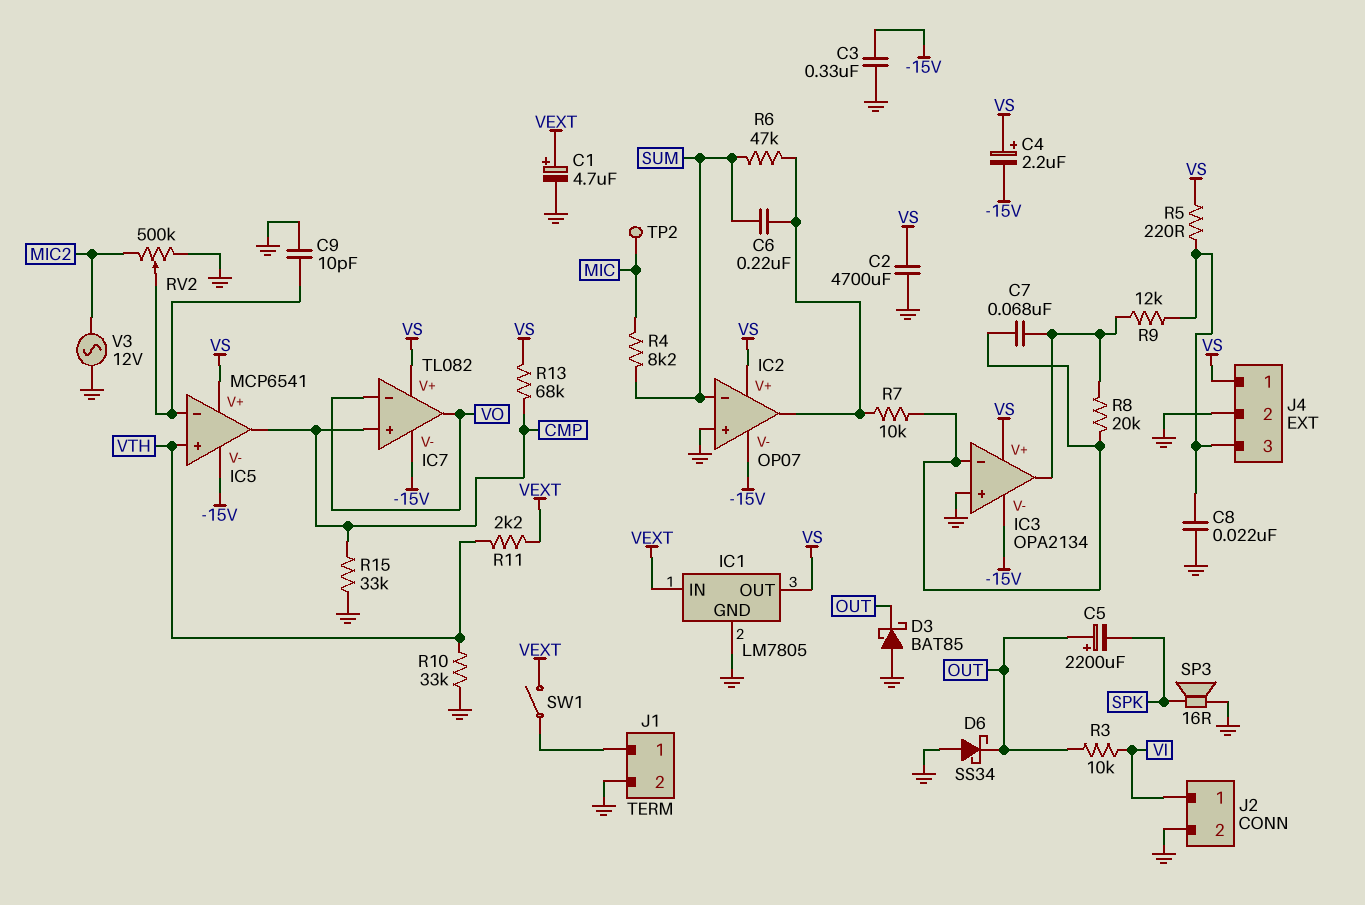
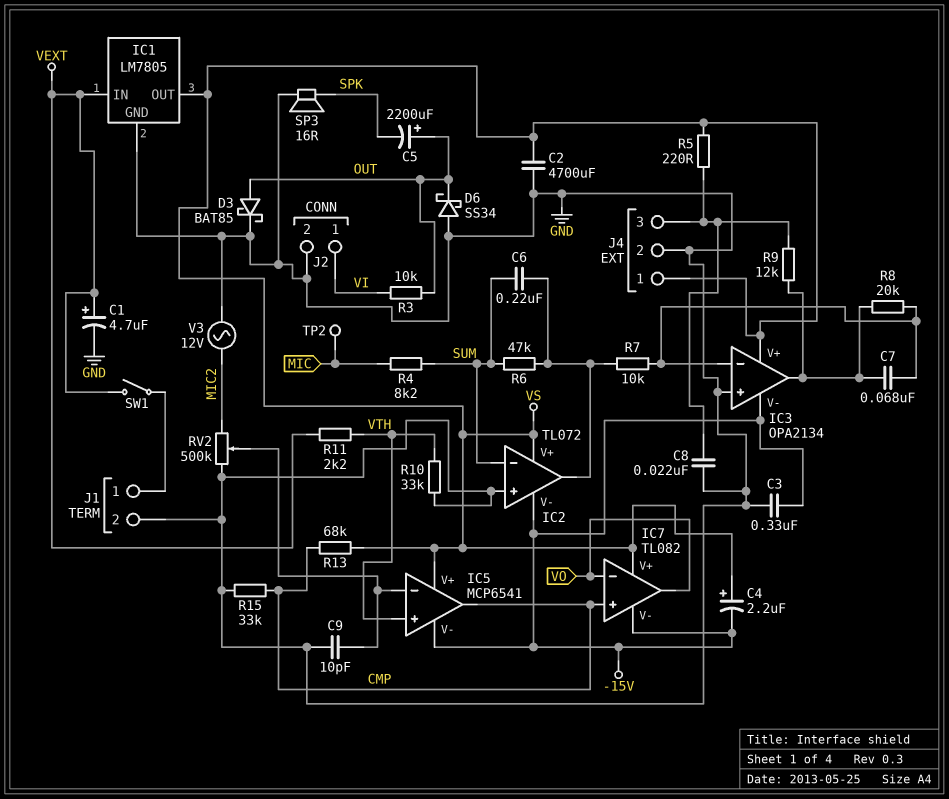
D3: schottky BAT85 (A GND, K OUT) -> schottky BAT85 (A OUT, K GND)
IC2: OP07 -> TL072

